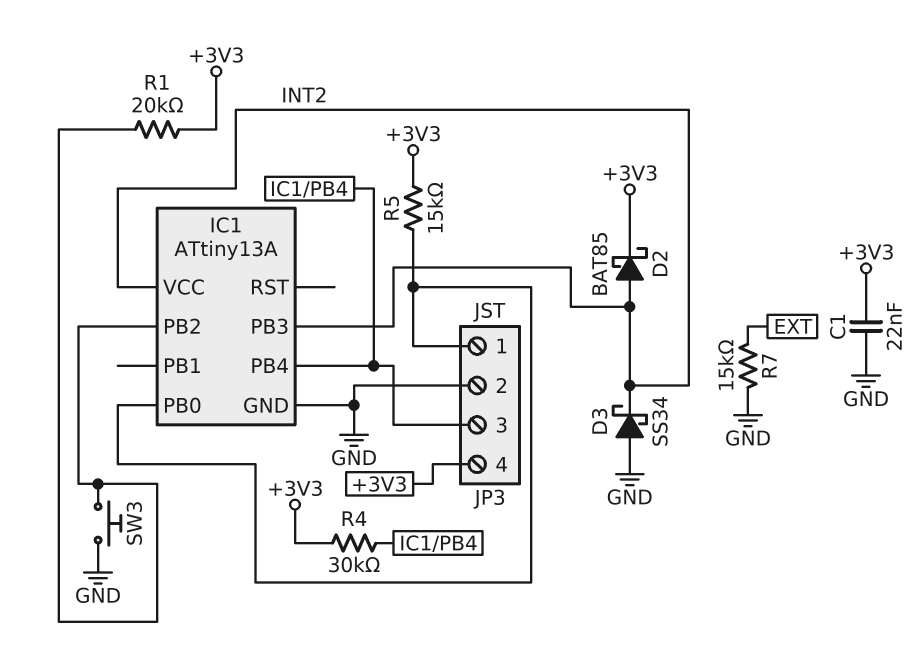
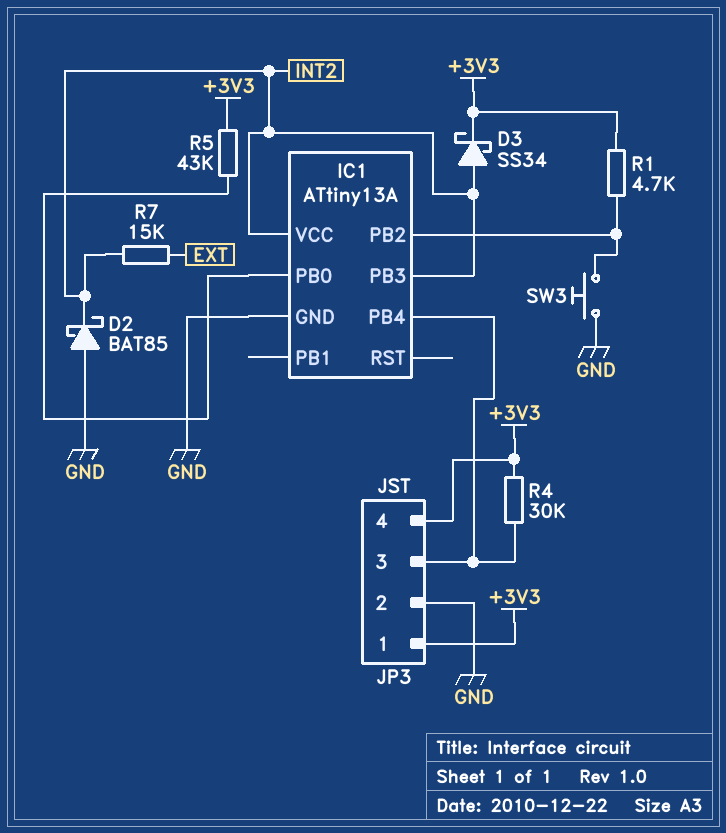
C1: 22nF (+3V3, GND) -> none
D2: schottky BAT85 (A INT2, K +3V3) -> schottky BAT85 (A GND, K INT2)
D3: schottky SS34 (A GND, K INT2) -> schottky SS34 (A INT2, K +3V3)
JP3 pin 1: IC1/PB0 -> +3V3
R1: 20k (+3V3, IC1/PB2) -> 4.7k (+3V3, IC1/PB2)
R5: 15k (+3V3, IC1/PB0) -> 43k (+3V3, IC1/PB0)
R7: 15k (EXT, GND) -> 15k (EXT, INT2)

